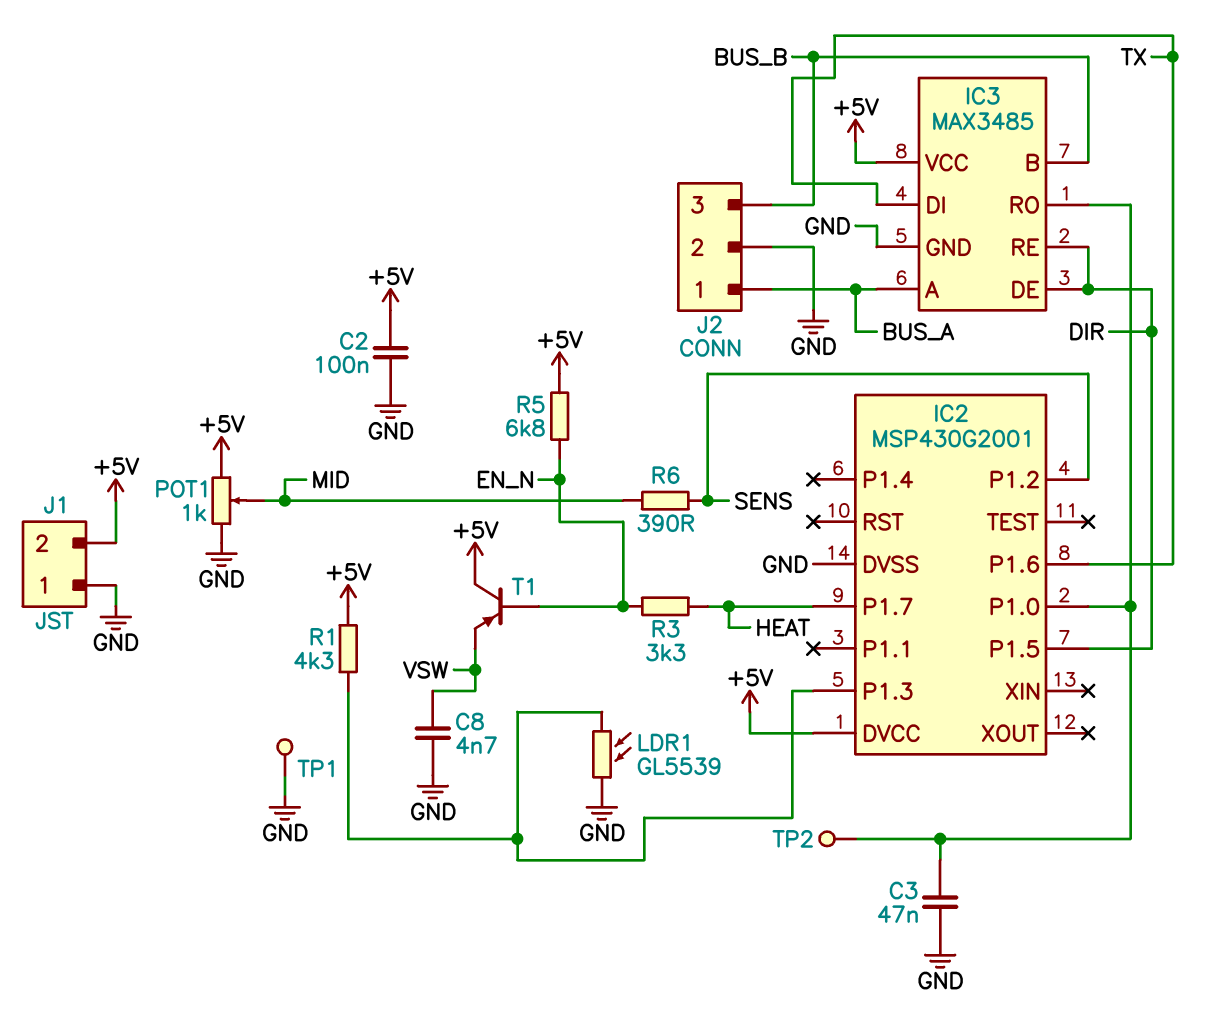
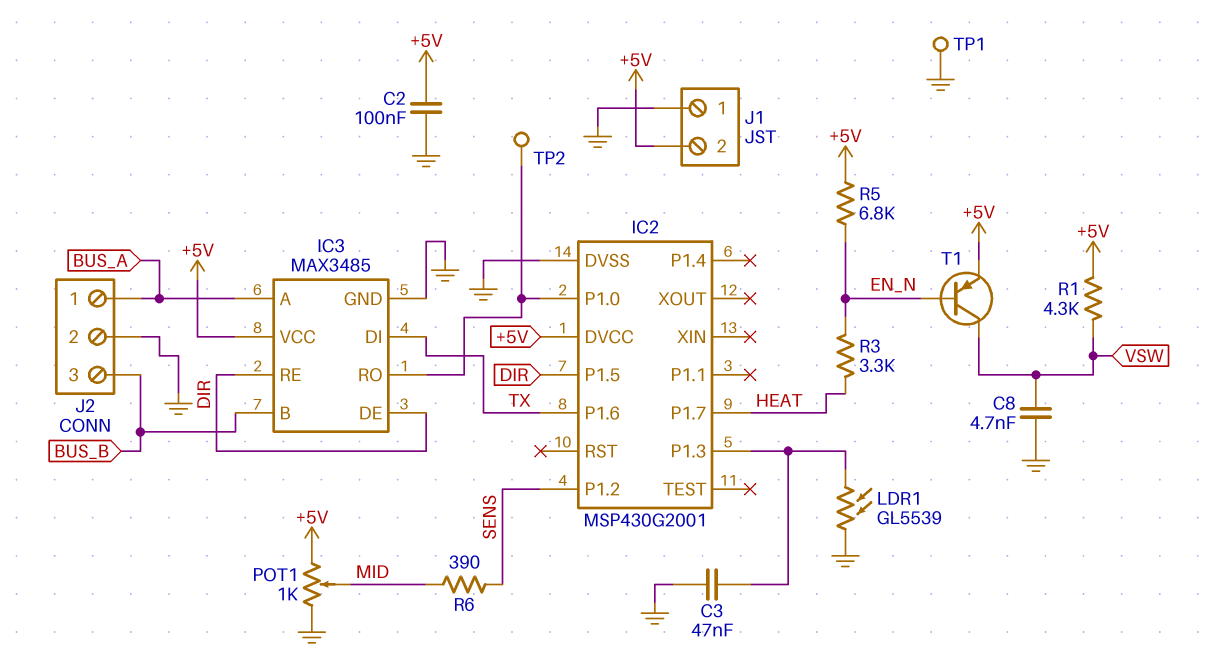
C3: 47nF (GND, IC2/P1.0) -> 47nF (GND, IC2/P1.3)
R1: 4.3k (+5V, IC2/P1.3) -> 4.3k (+5V, VSW)
T1: PNP (B EN_N, C +5V, E VSW) -> PNP (B EN_N, C VSW, E +5V)

